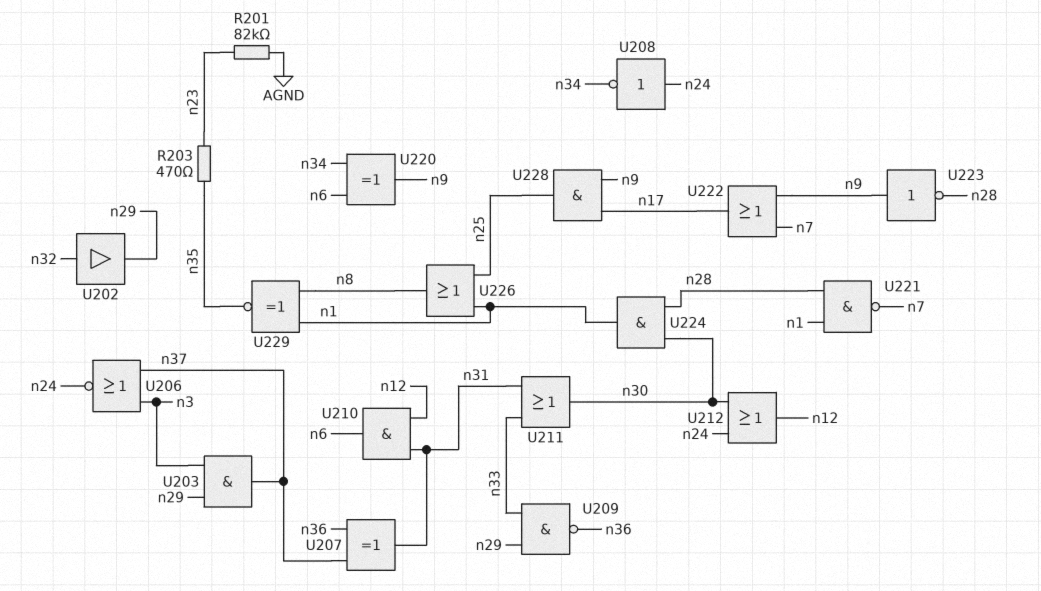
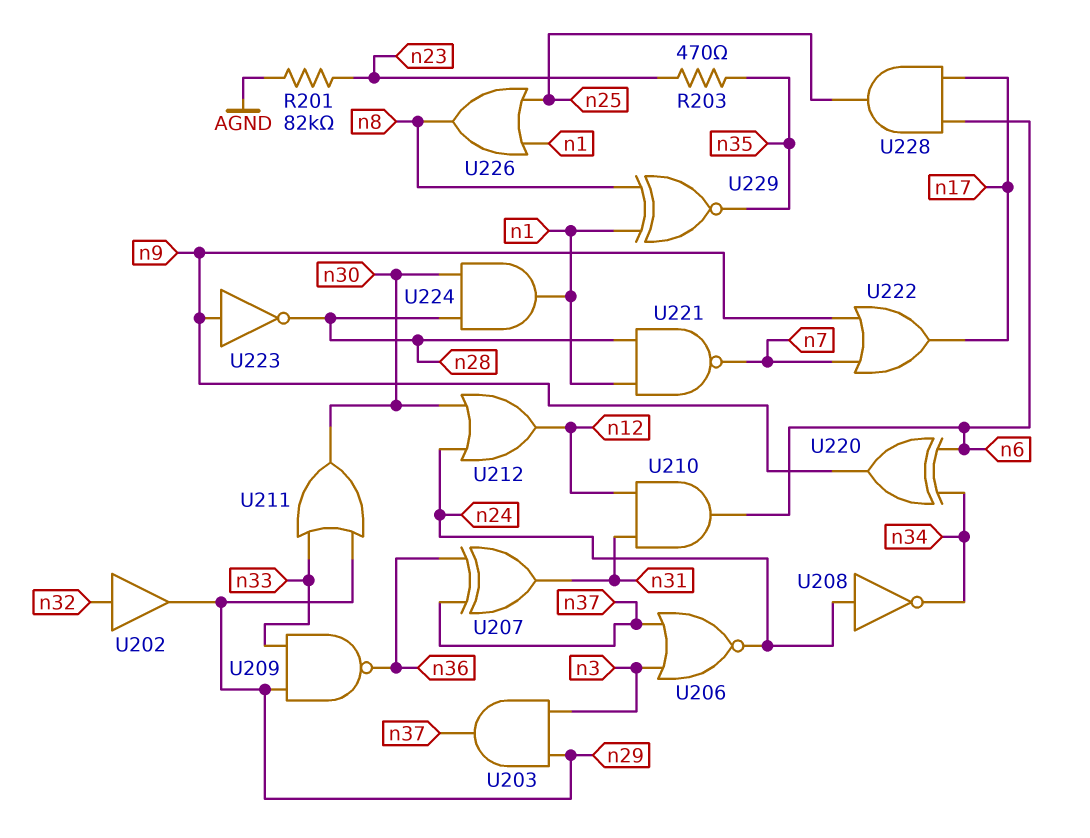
U211: OR (in n31, in n33, out n30) -> OR (in n29, in n33, out n30)
U228: AND (in n9, in n17, out n25) -> AND (in n6, in n17, out n25)

